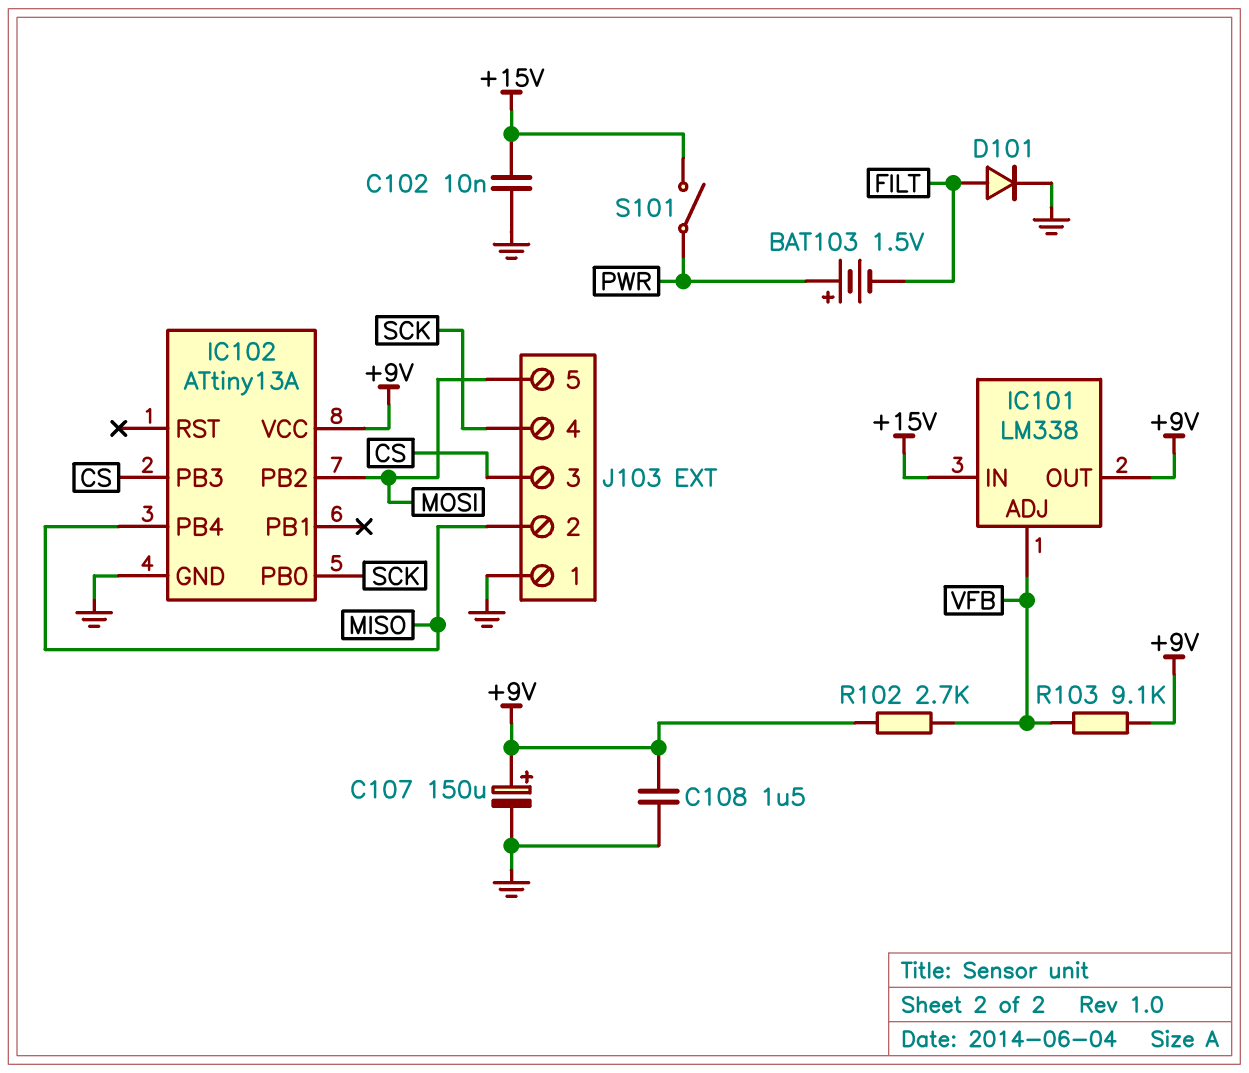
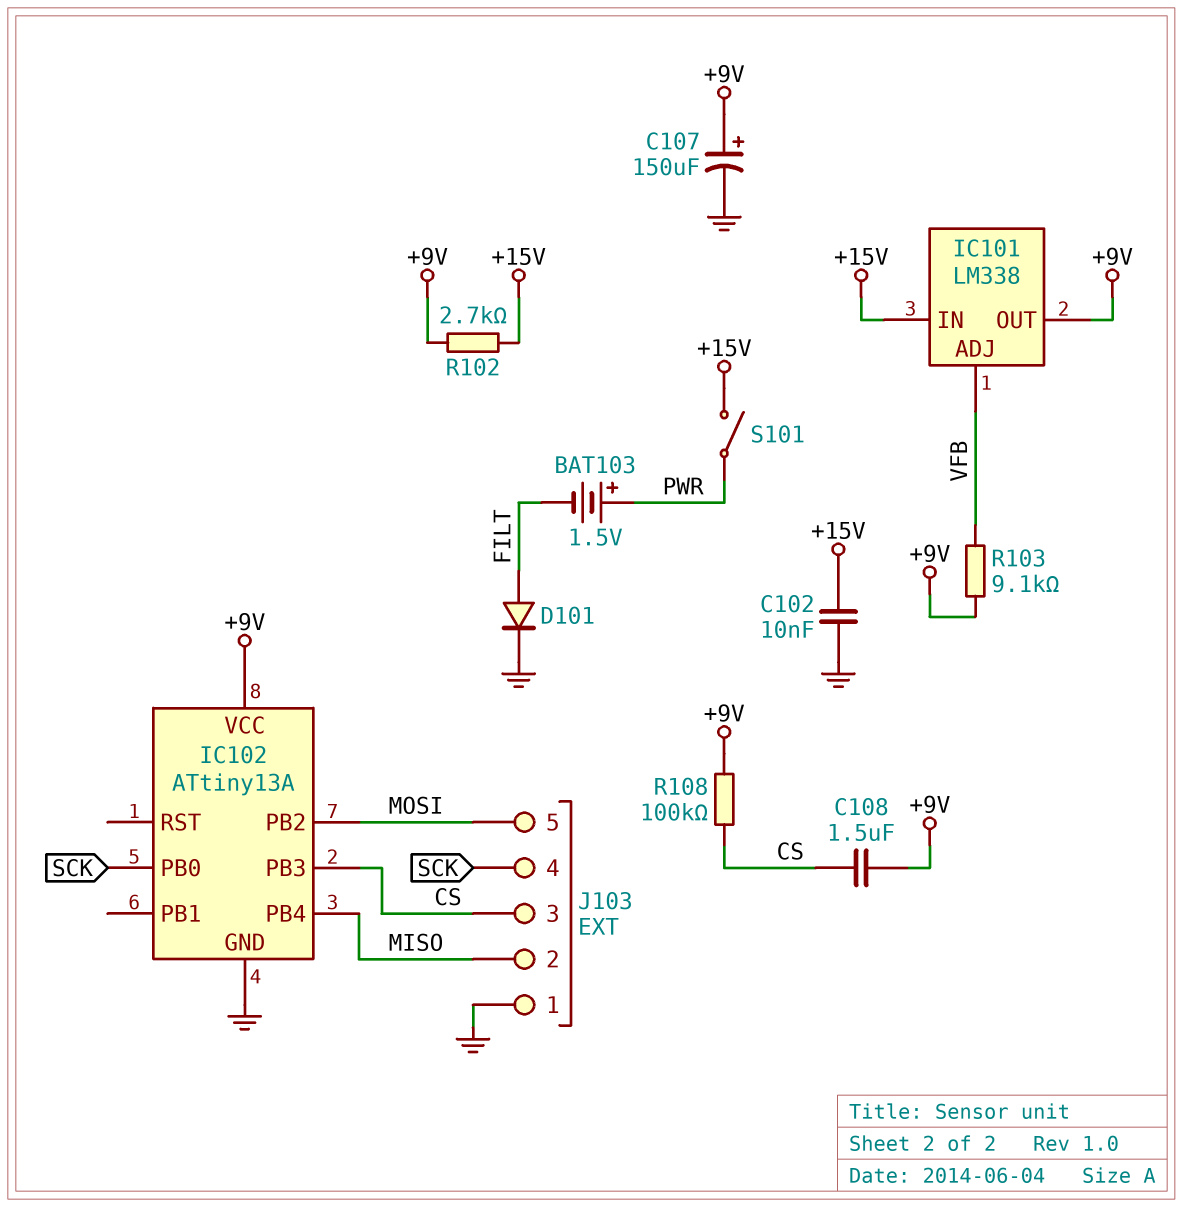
C108: 1.5uF (+9V, GND) -> 1.5uF (+9V, CS)
R102: 2.7k (+9V, VFB) -> 2.7k (+9V, +15V)
R108: none -> 100k (+9V, CS)

